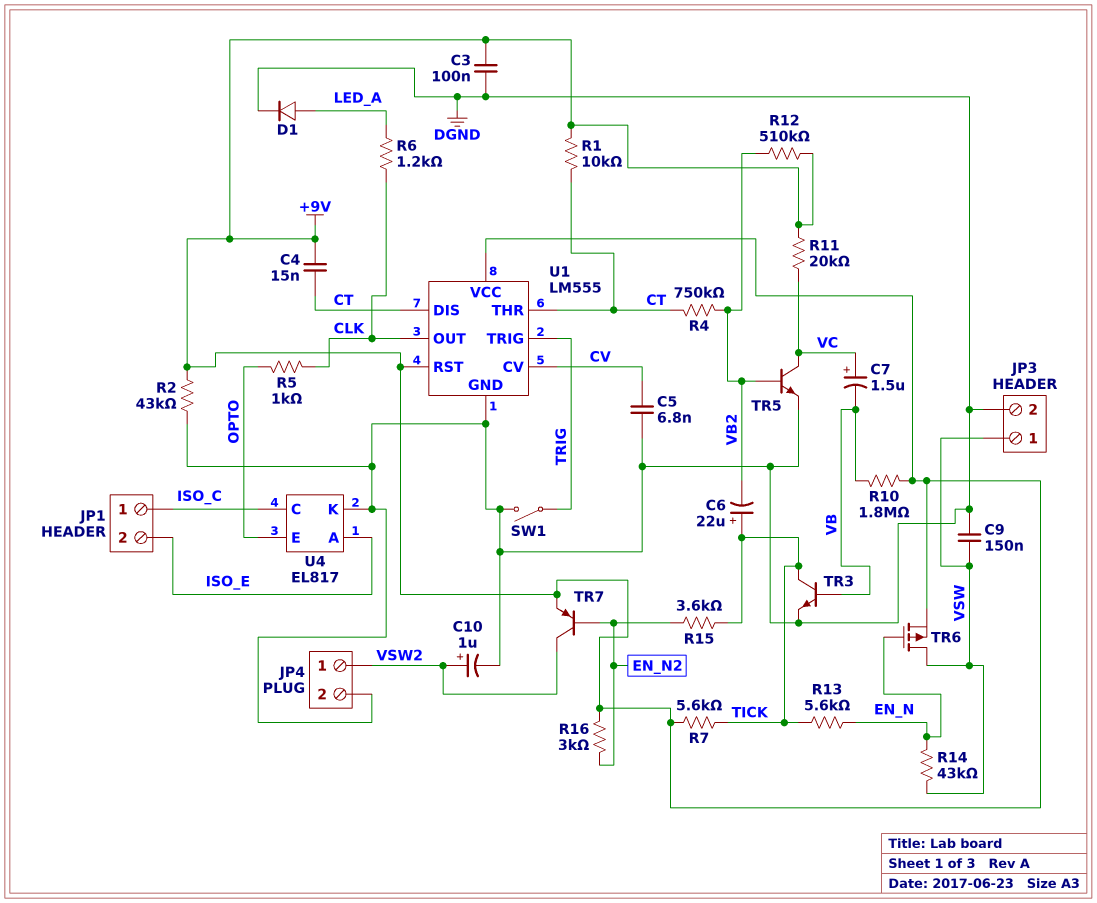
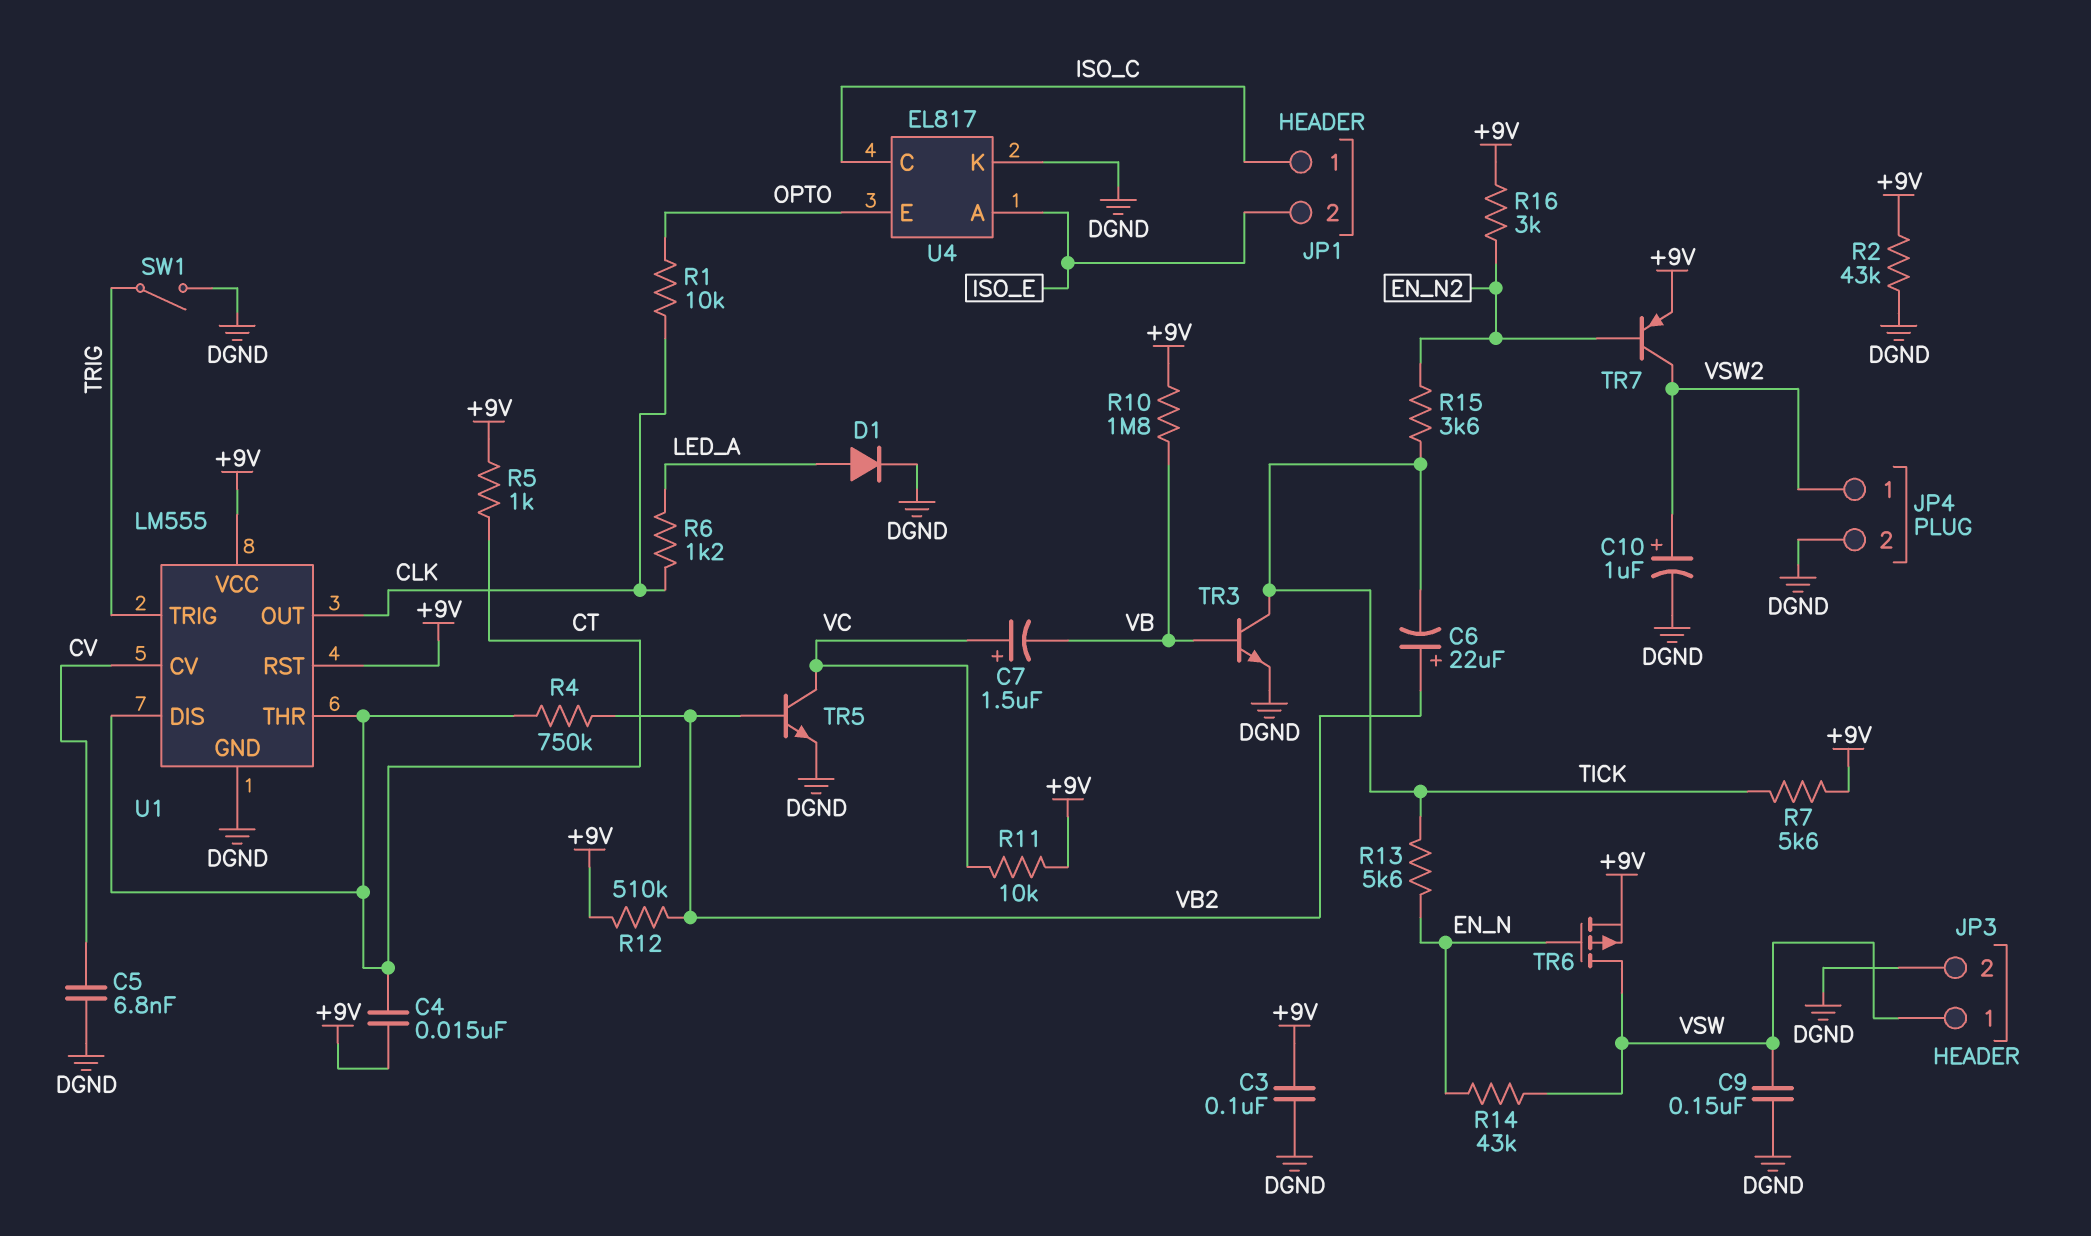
C6: 22uF (plus TICK, minus VB2) -> 22uF (plus VB2, minus TICK)
R1: 10k (+9V, CT) -> 10k (CLK, OPTO)
R5: 1k (CLK, OPTO) -> 1k (+9V, CT)
R11: 20k (+9V, VC) -> 10k (+9V, VC)

